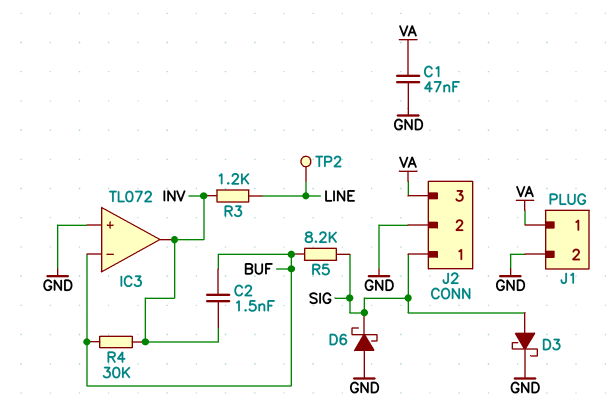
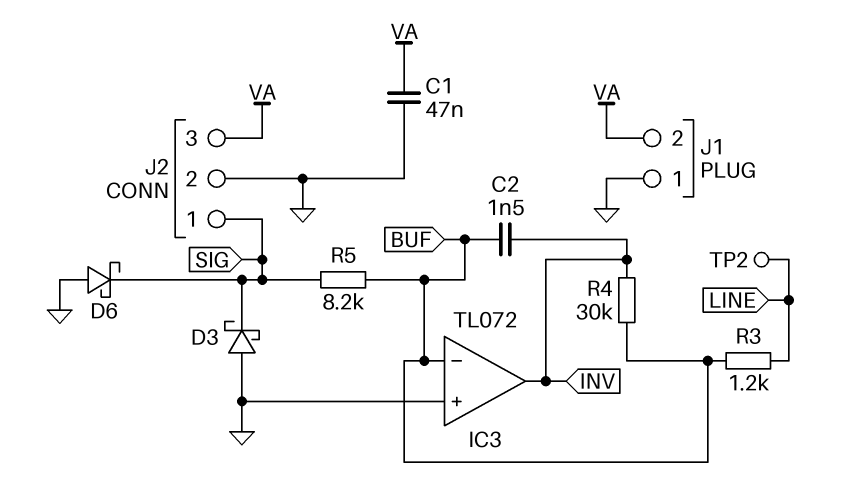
D3: schottky (A SIG, K GND) -> schottky (A GND, K SIG)
J1 pin 1: VA -> GND
J1 pin 2: GND -> VA
R3: 1.2k (INV, LINE) -> 1.2k (BUF, LINE)

